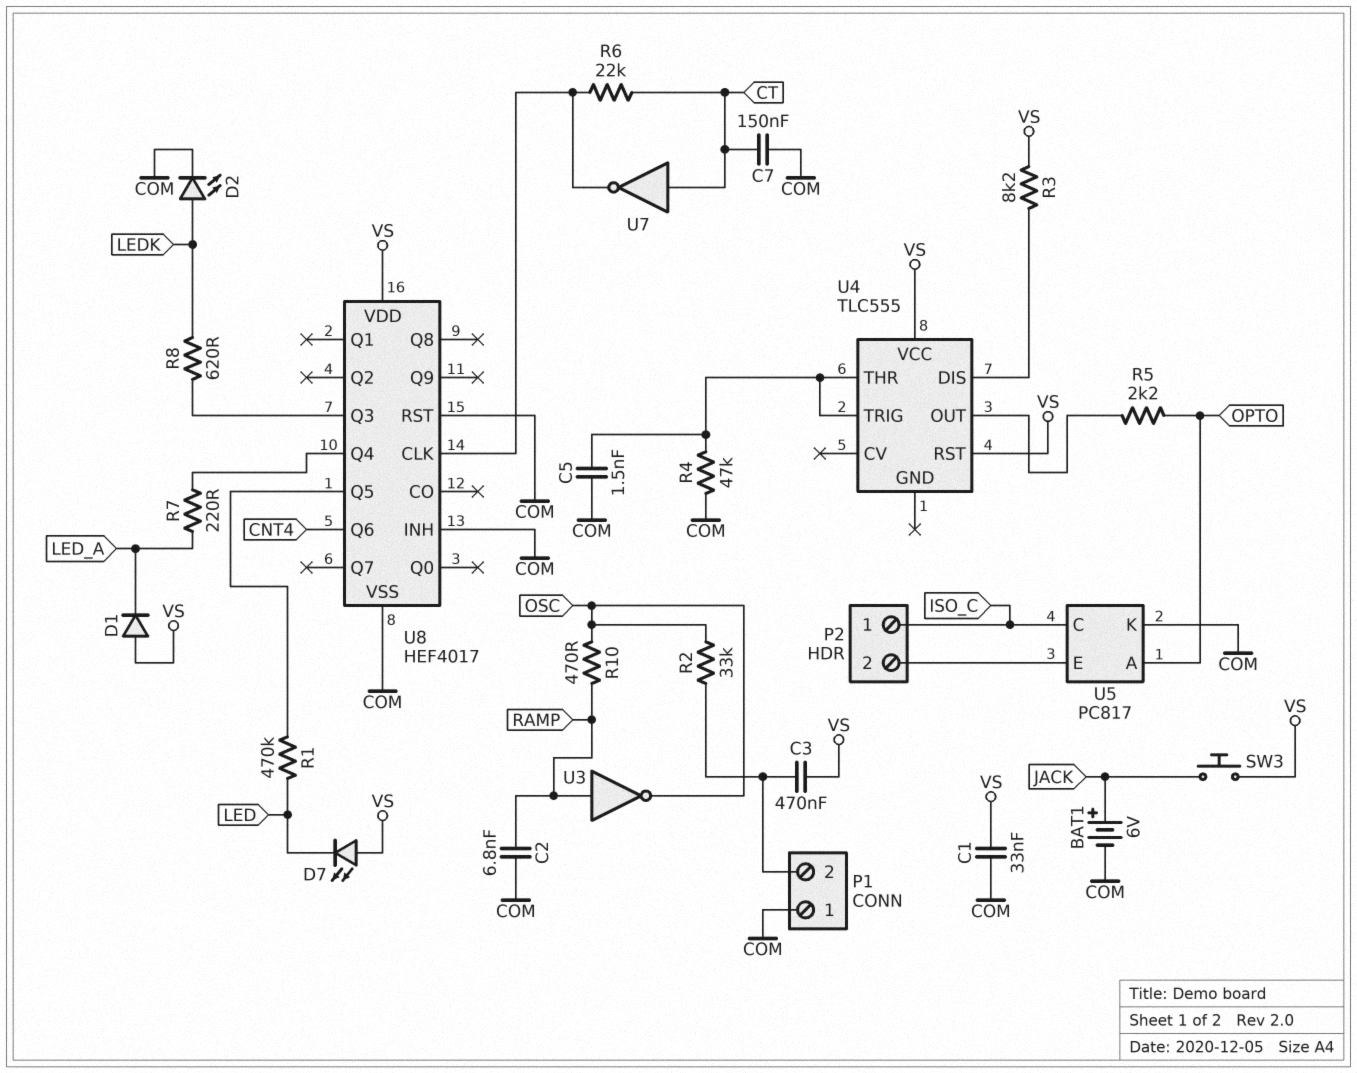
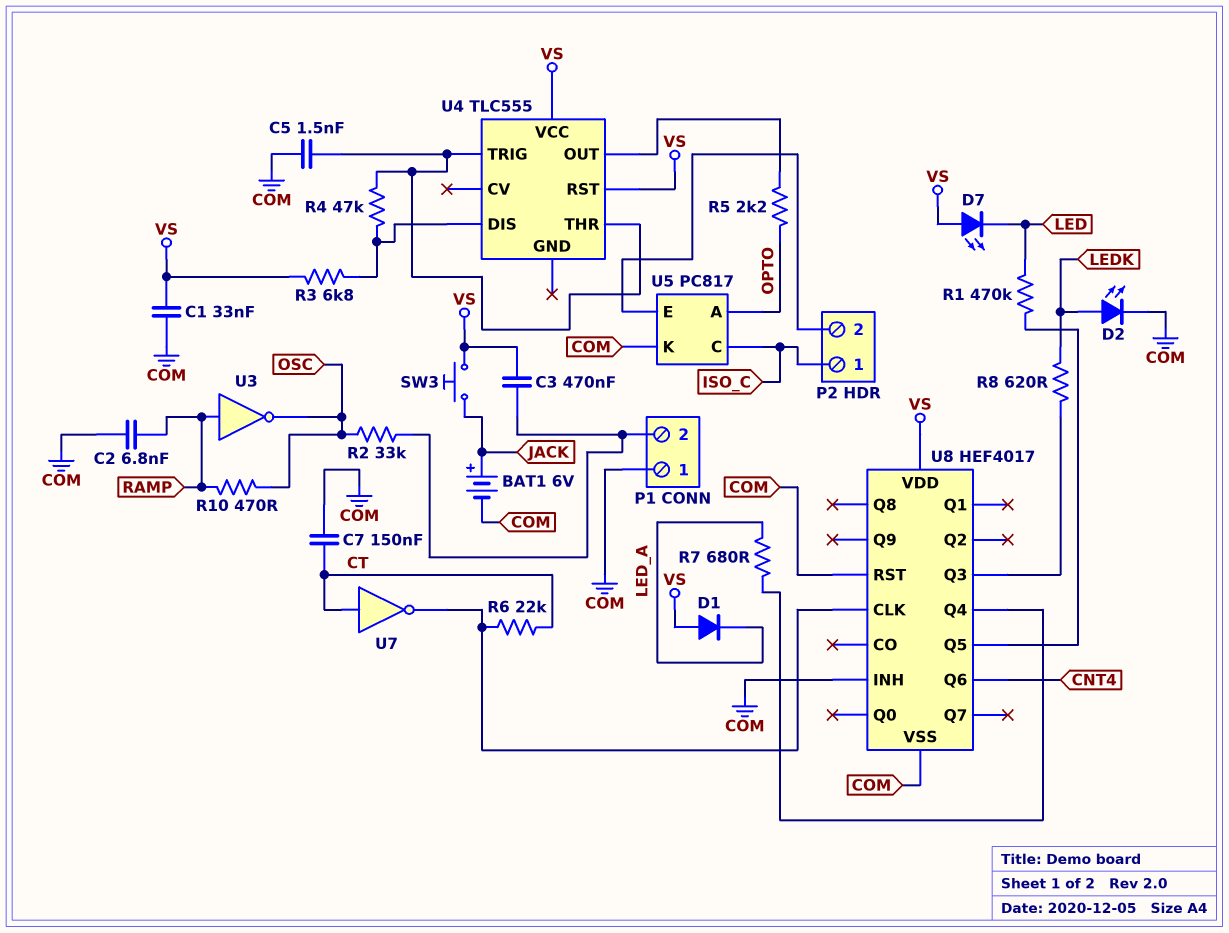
R3: 8.2k (U4/DIS, VS) -> 6.8k (U4/DIS, VS)
R4: 47k (COM, U4/THR) -> 47k (U4/DIS, U4/THR)
R7: 220 (LED_A, U8/Q4) -> 680 (LED_A, U8/Q4)

